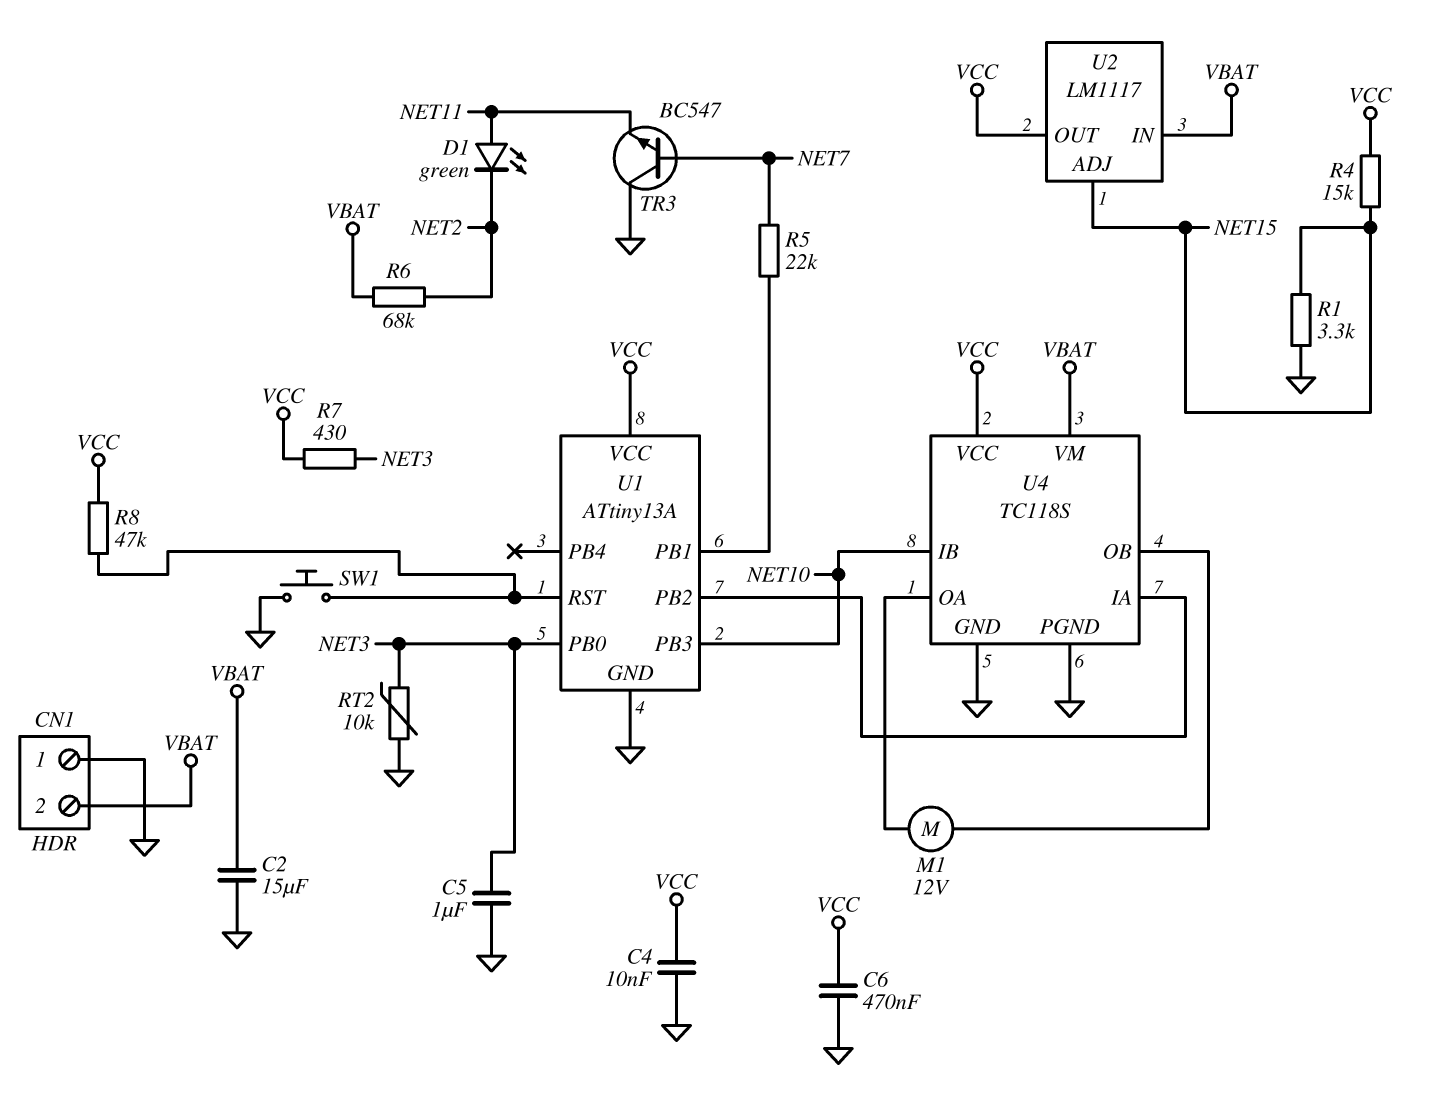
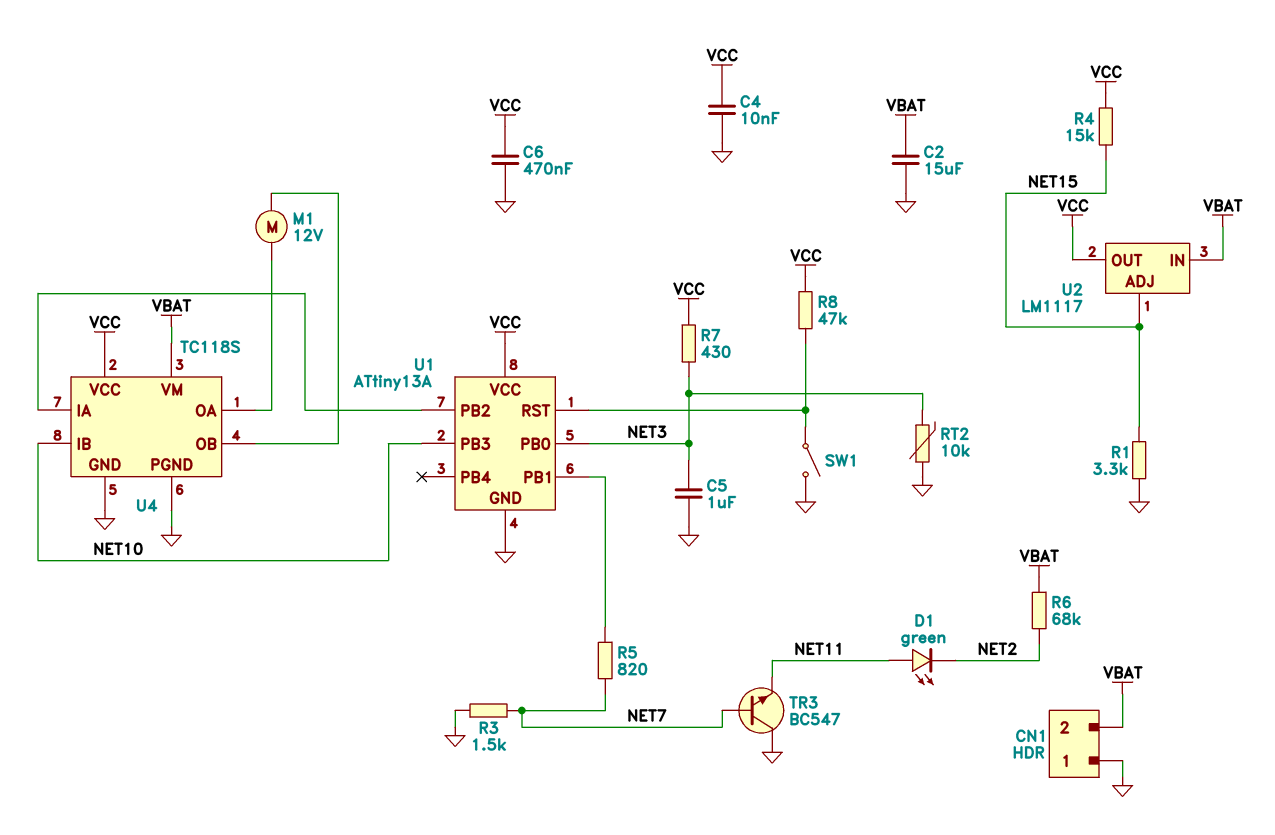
R3: none -> 1.5k (GND, NET7)
R5: 22k (NET7, U1/PB1) -> 820 (NET7, U1/PB1)
SW1: button (GND, U1/RST) -> switch (GND, U1/RST)

